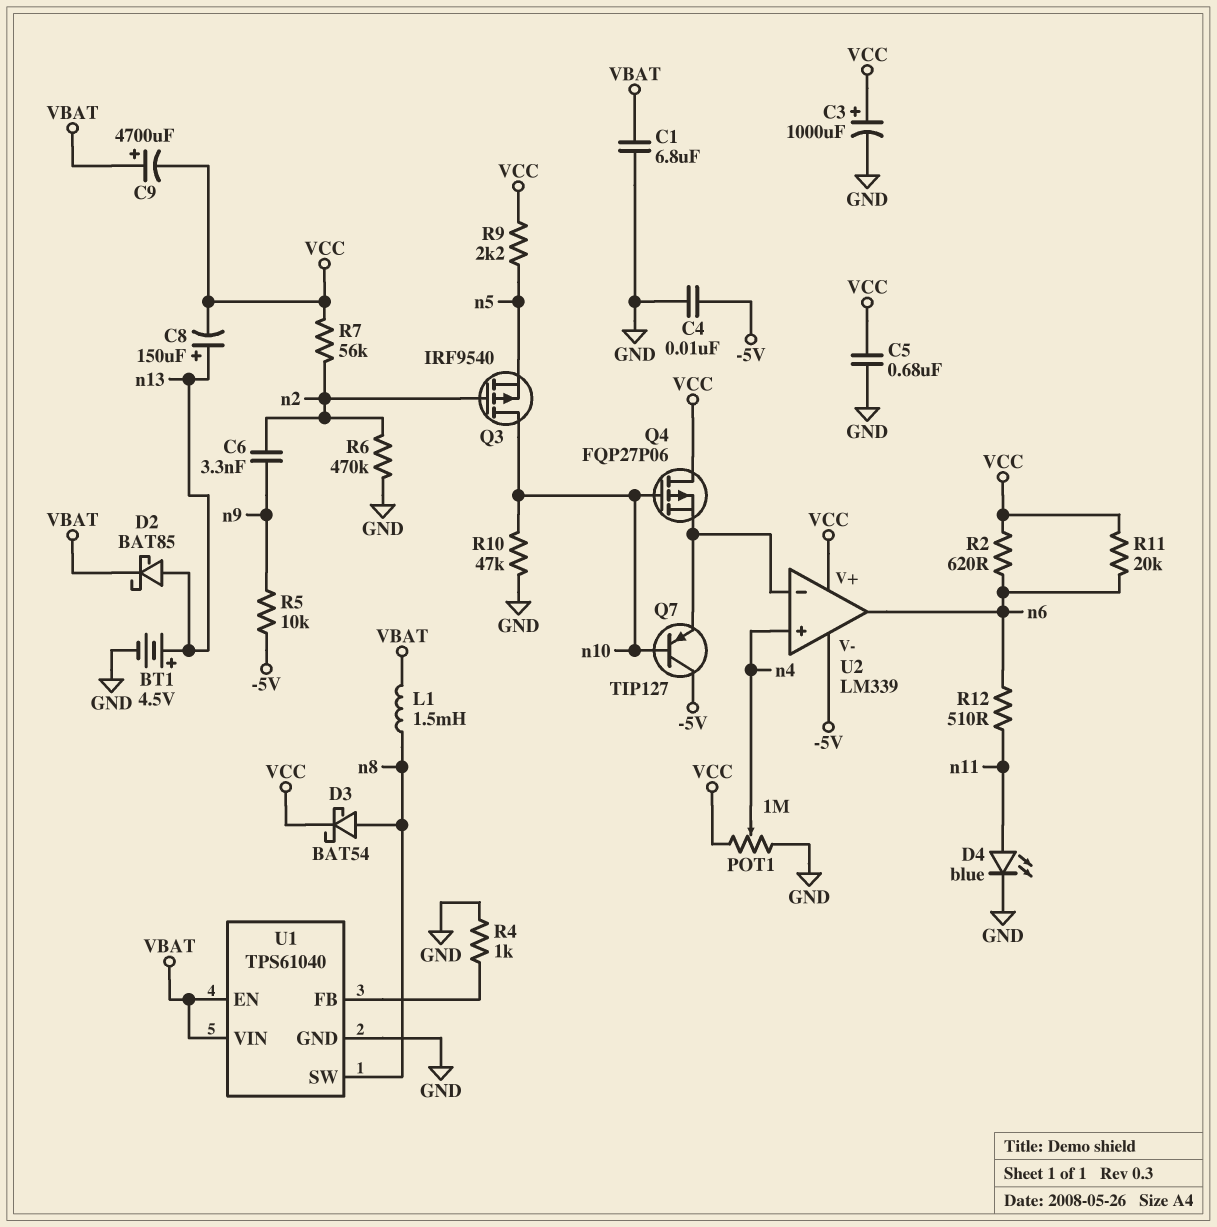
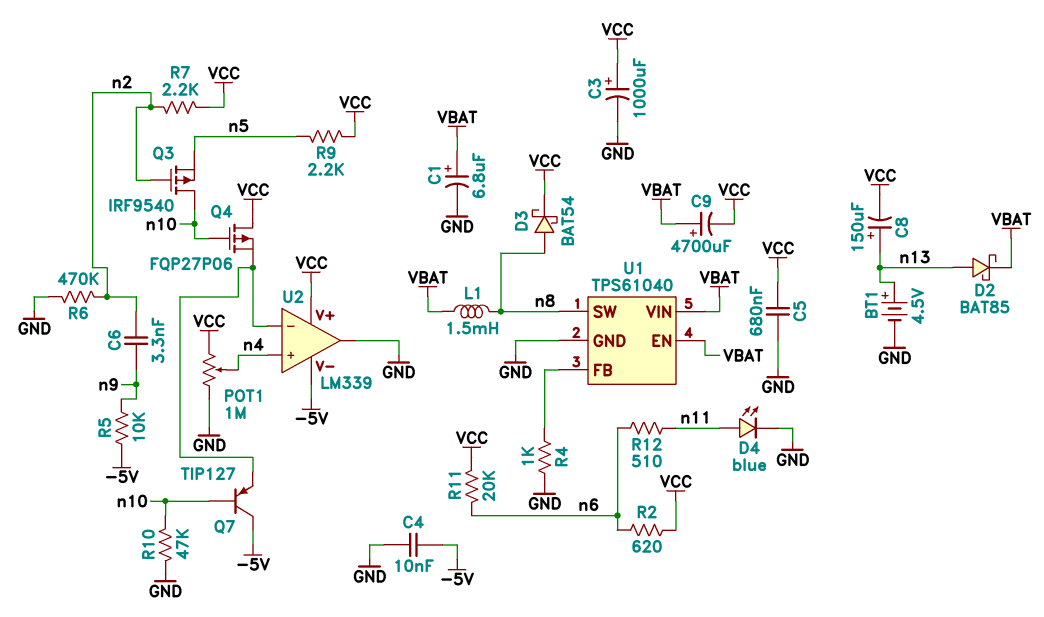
C1: 6.8uF (GND, VBAT) -> 6.8uF (plus VBAT, minus GND)
R7: 56k (VCC, n2) -> 2.2k (VCC, n2)
U2 pin out: n6 -> GND

